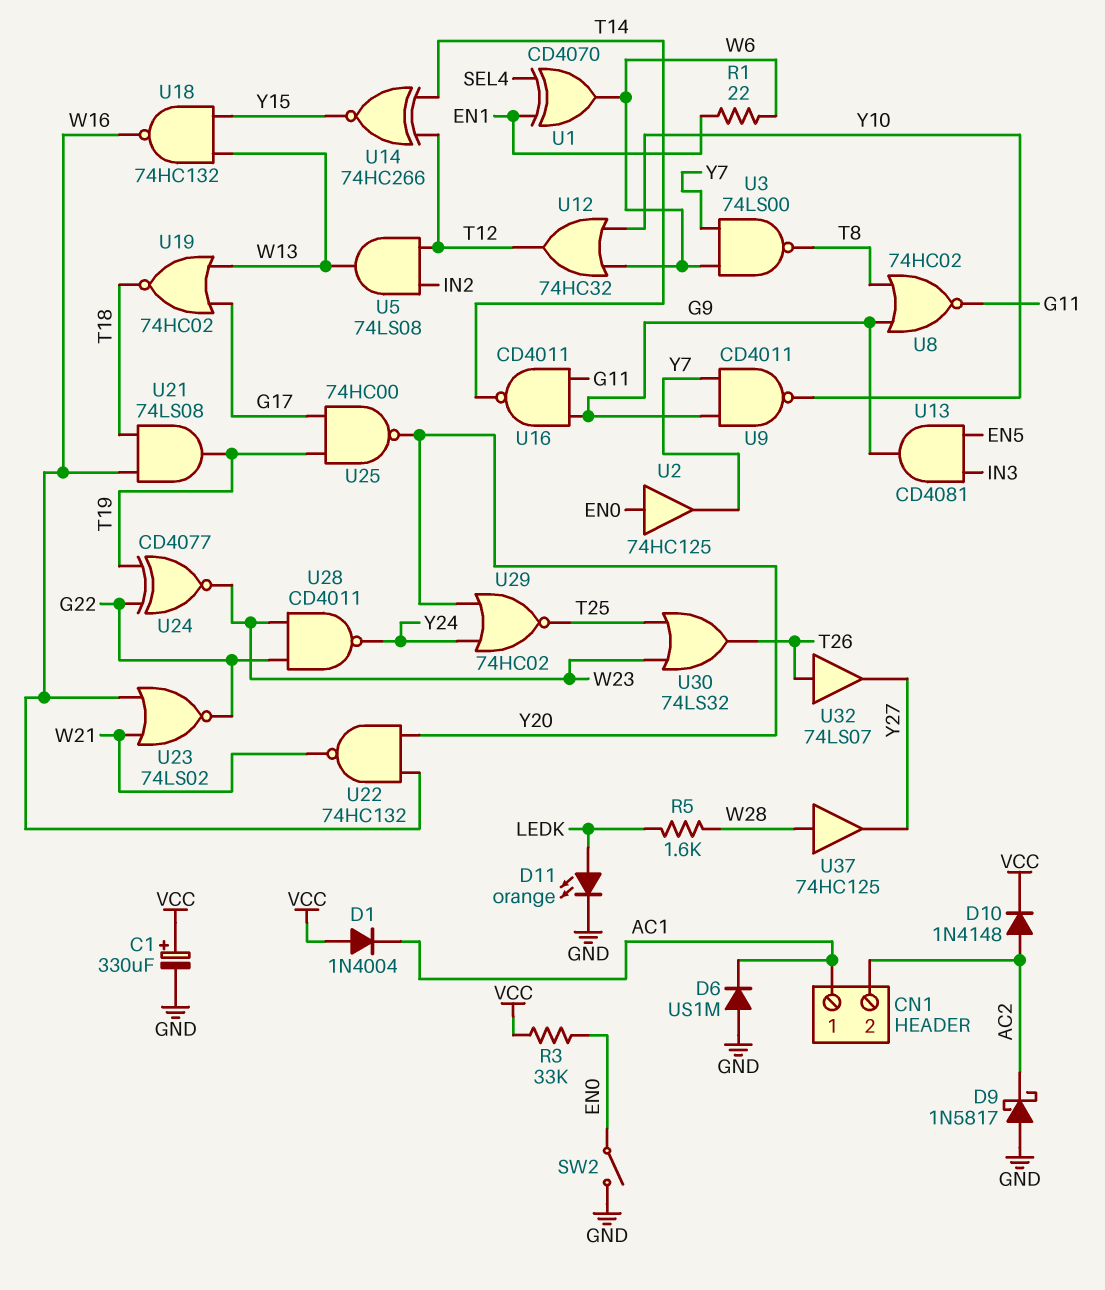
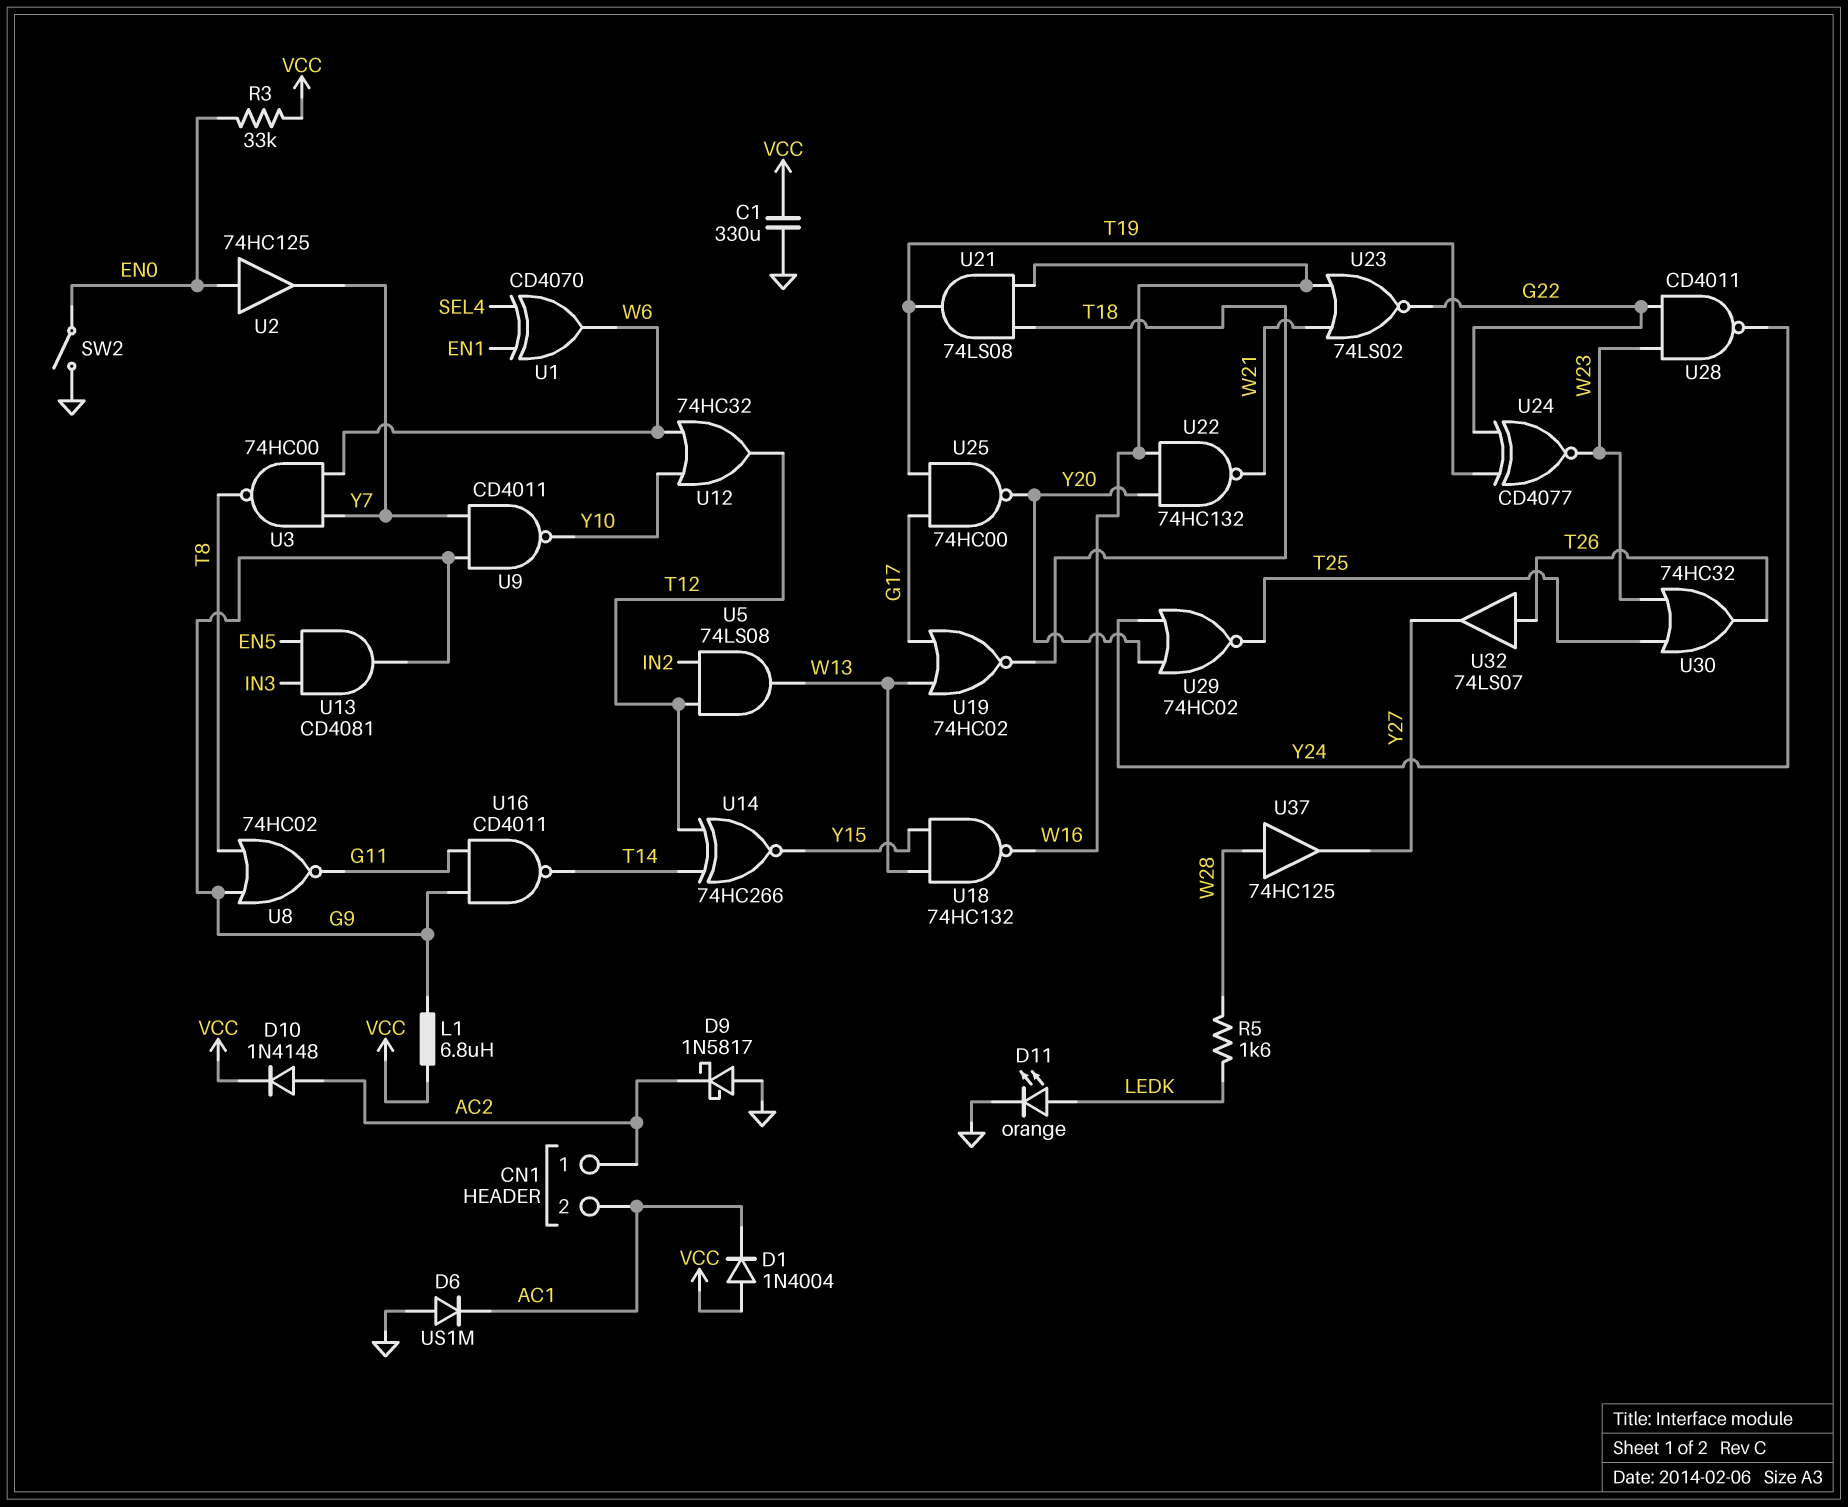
C1: 330uF (plus VCC, minus GND) -> 330uF (GND, VCC)
CN1 pin 1: AC1 -> AC2
CN1 pin 2: AC2 -> AC1
L1: none -> 6.8uH (G9, VCC)
R1: 22 (EN1, W6) -> none
U3: NAND 74LS00 (in W6, in Y7, out T8) -> NAND 74HC00 (in W6, in Y7, out T8)
U30: OR 74LS32 (in T25, in W23, out T26) -> OR 74HC32 (in T25, in W23, out T26)

